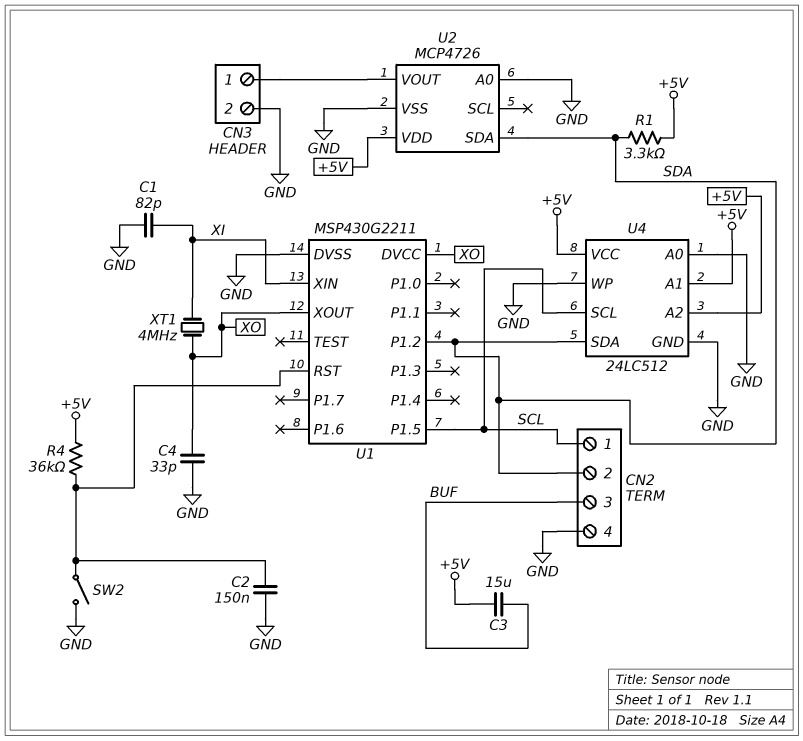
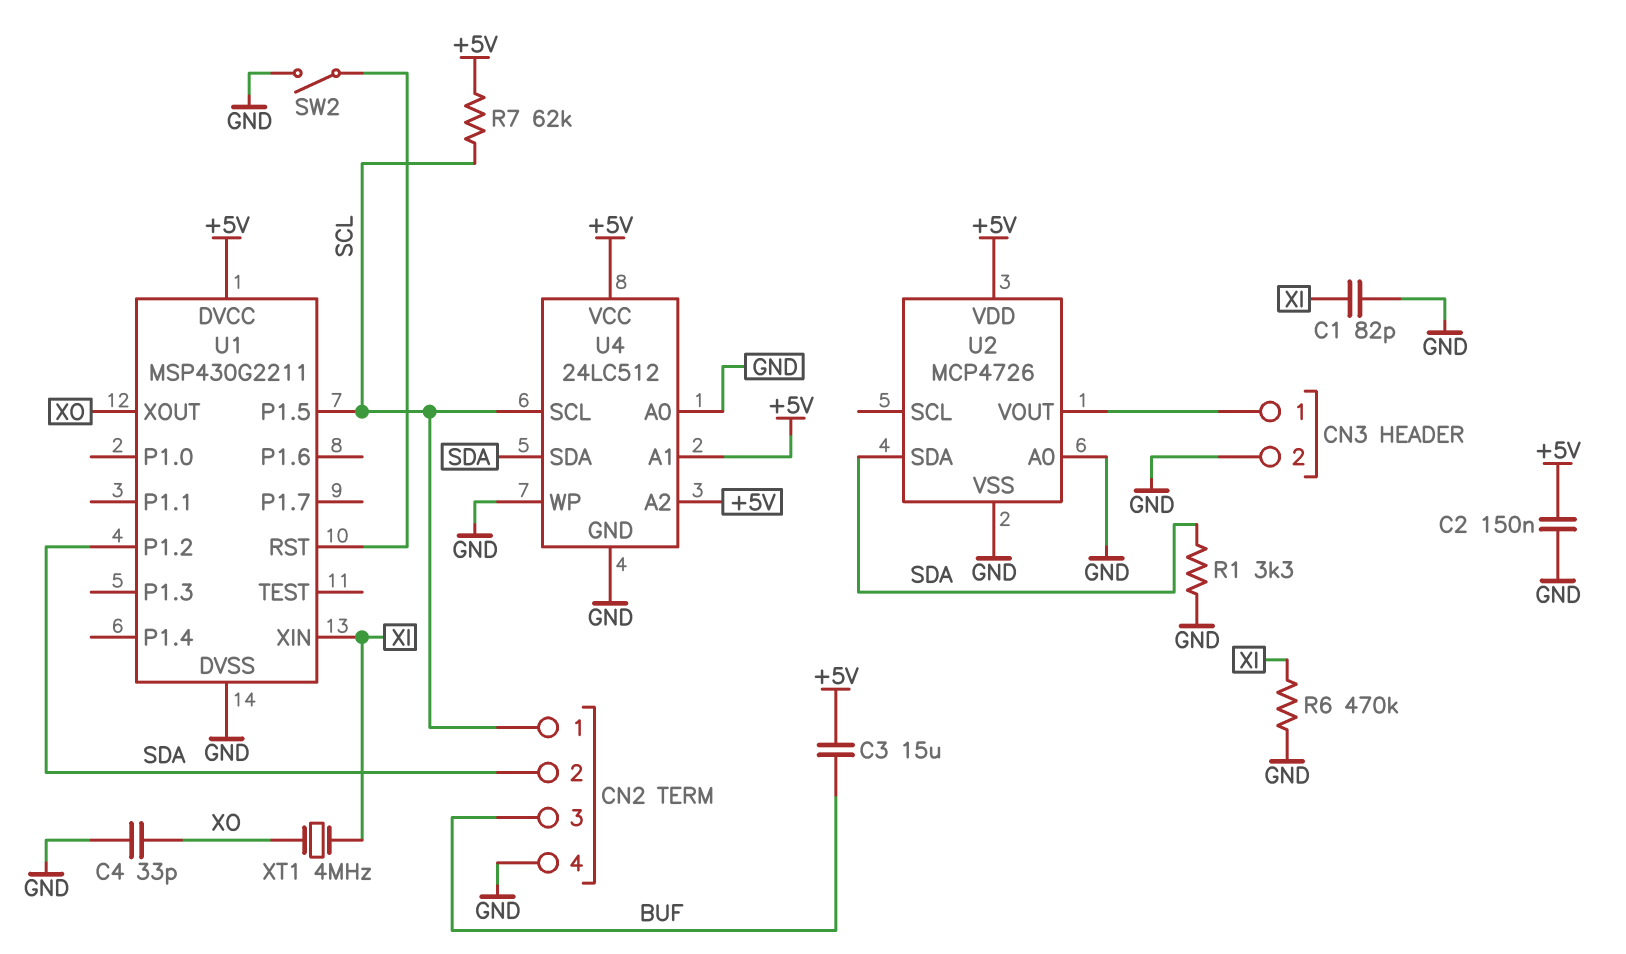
C2: 150nF (GND, U1/RST) -> 150nF (+5V, GND)
R1: 3.3k (+5V, SDA) -> 3.3k (GND, SDA)
R4: 36k (+5V, U1/RST) -> none
R6: none -> 470k (GND, XI)
R7: none -> 62k (+5V, SCL)
U1 pin DVCC: XO -> +5V

